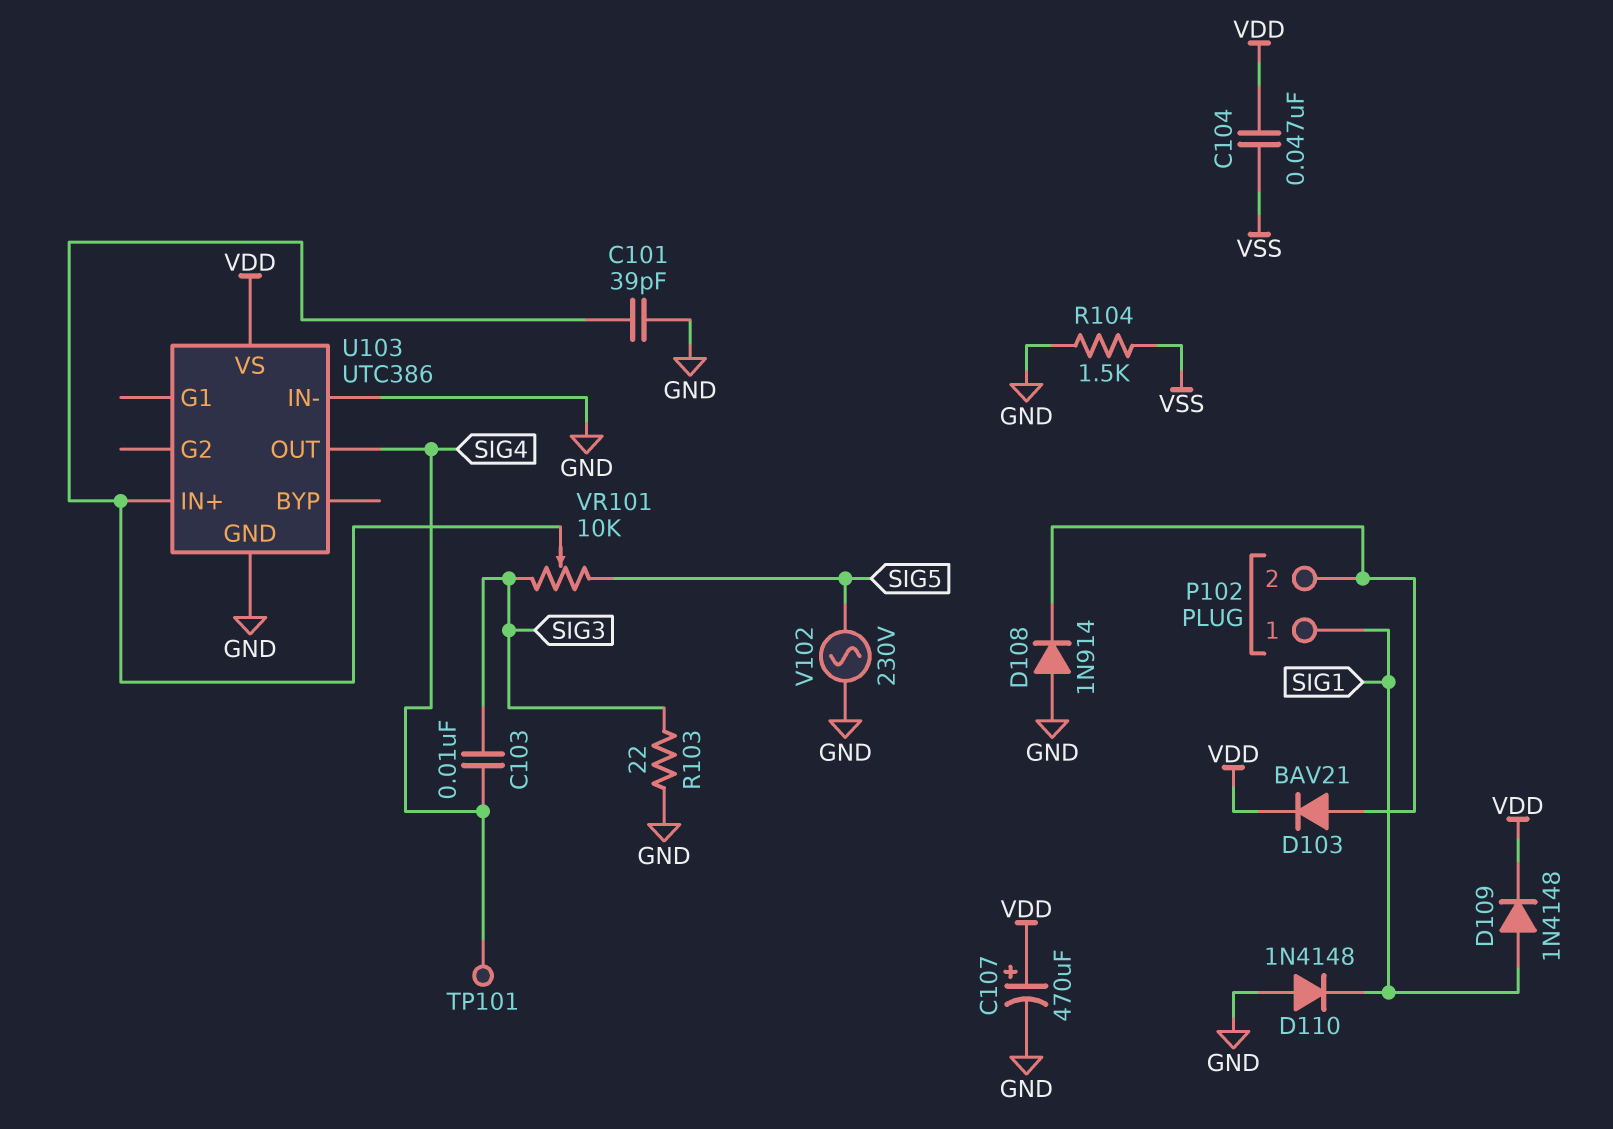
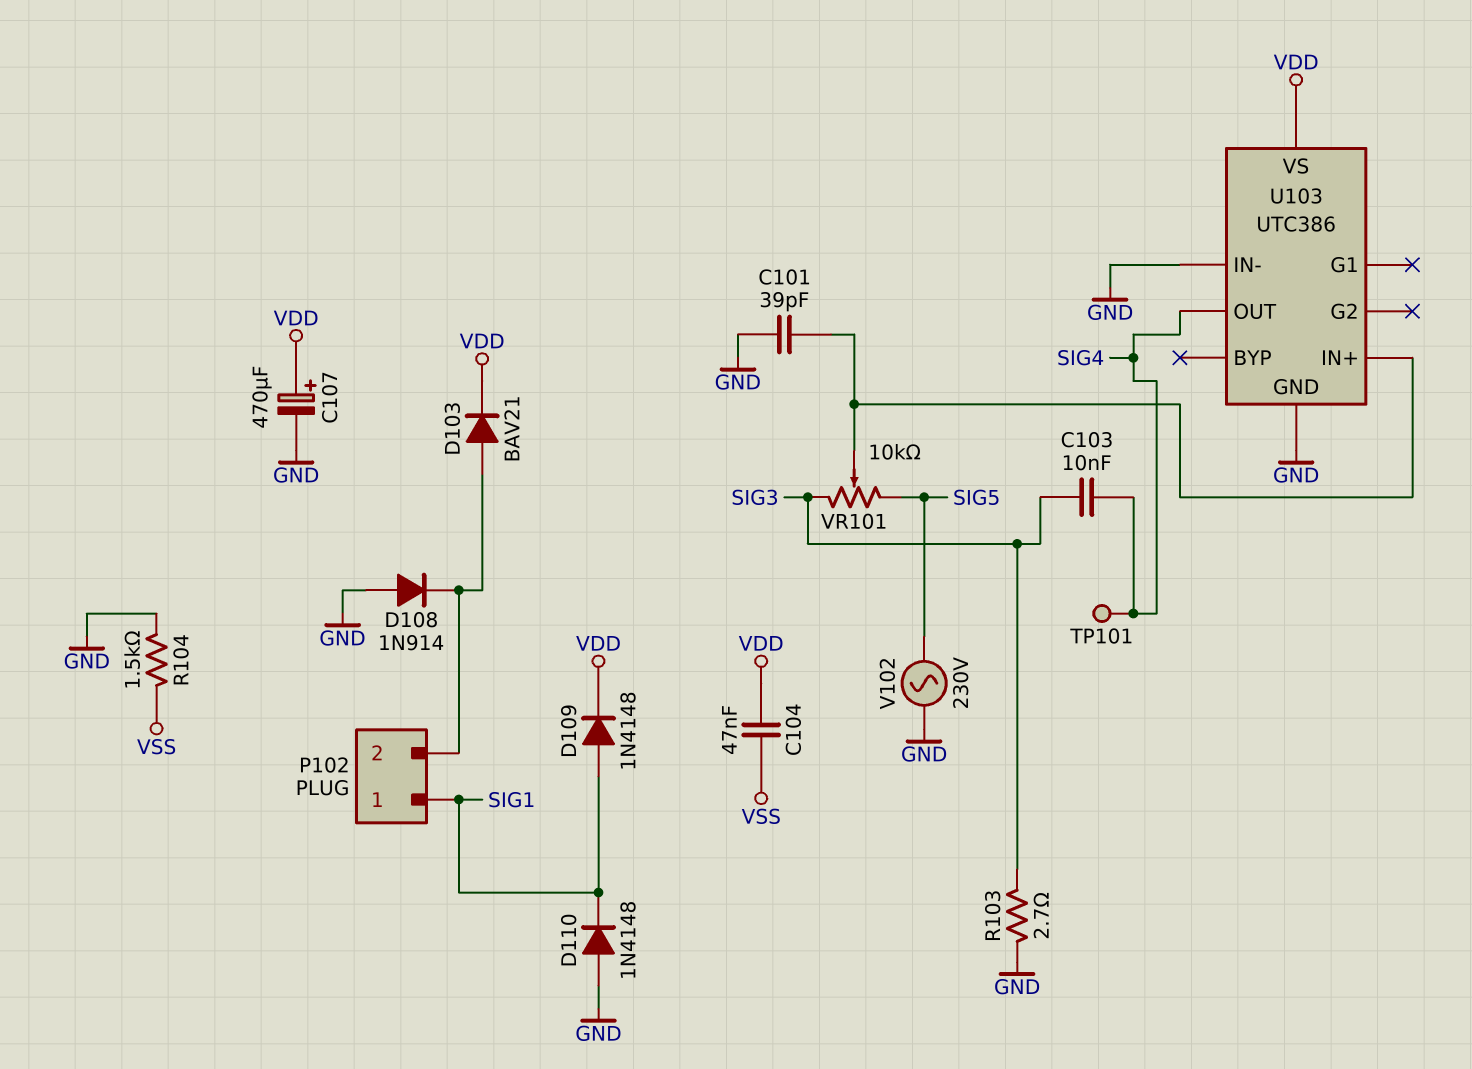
R103: 22 (GND, SIG3) -> 2.7 (GND, SIG3)

